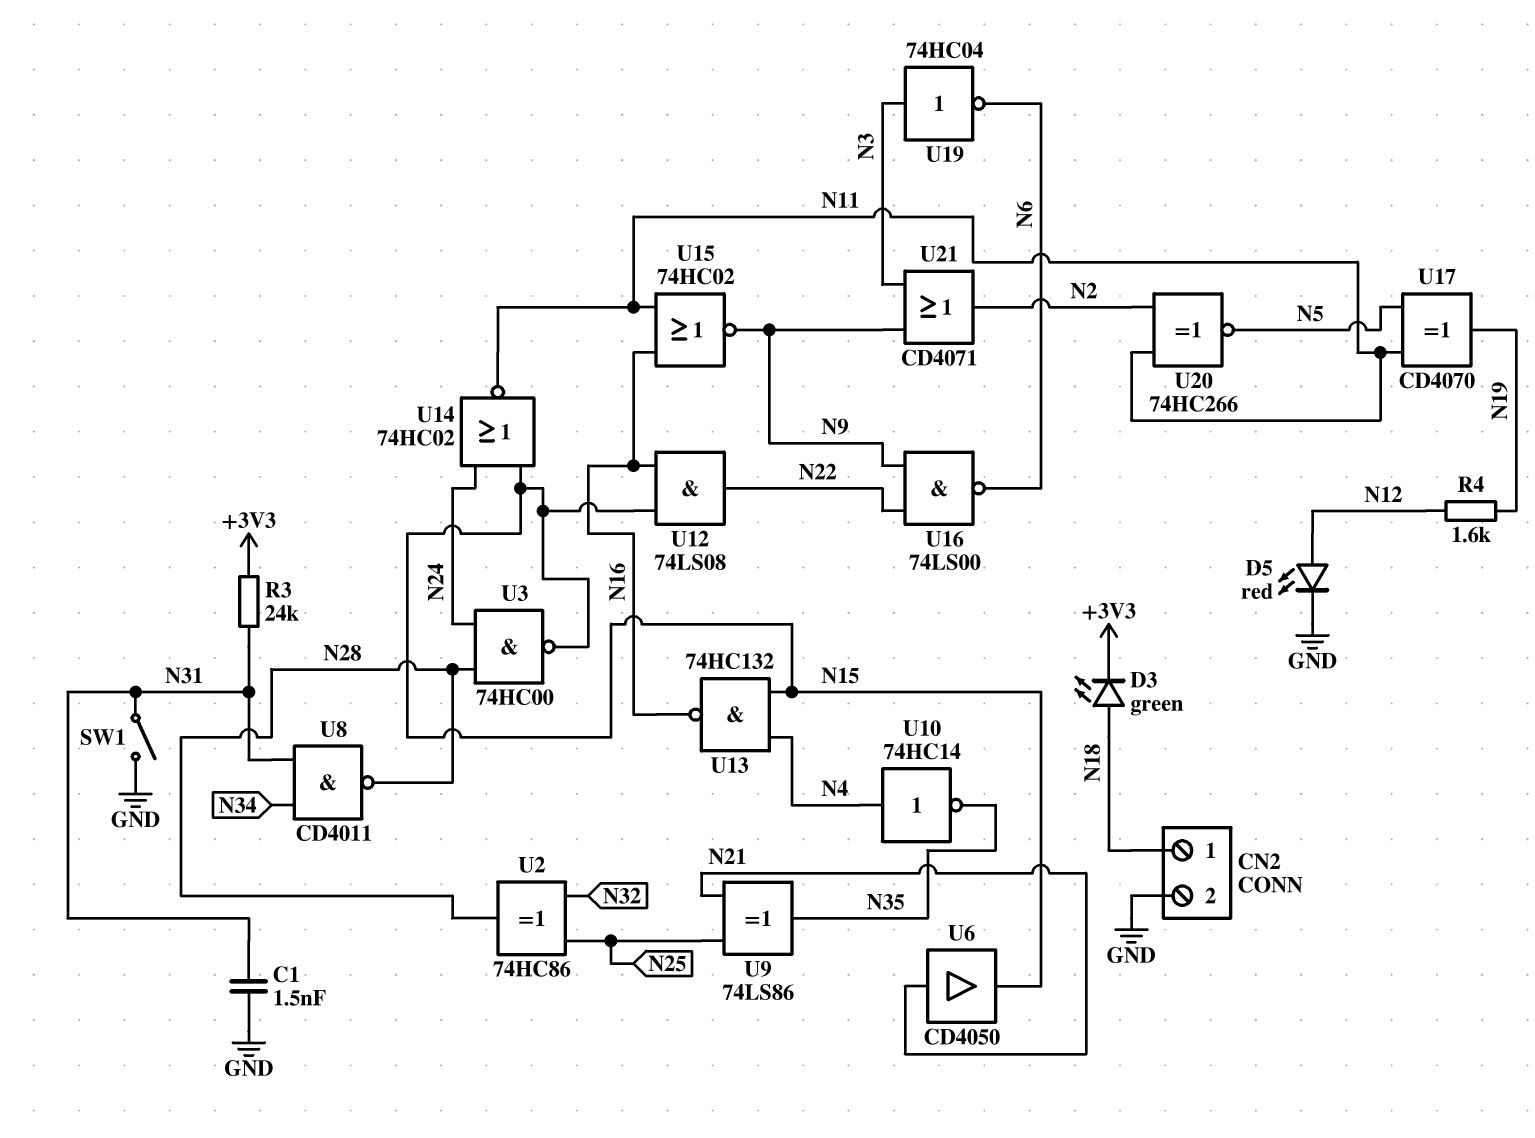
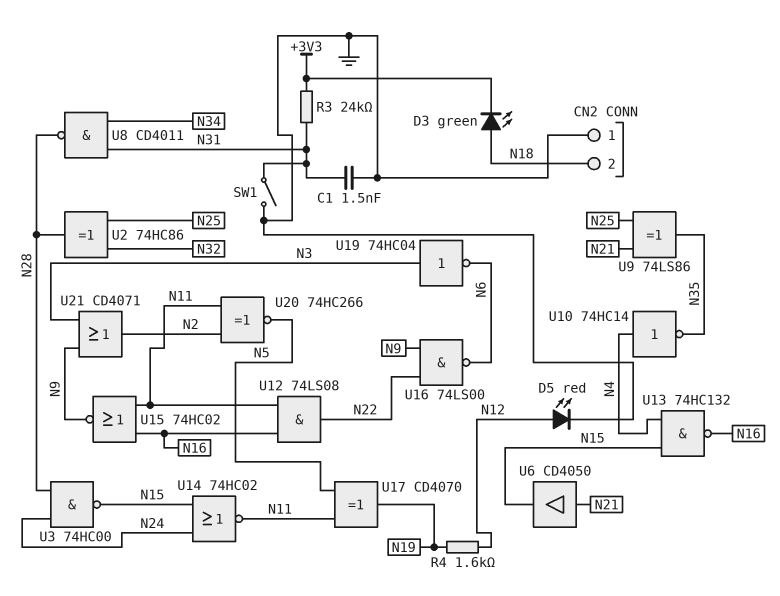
CN2 pin 1: N18 -> GND
CN2 pin 2: GND -> N18
U12: AND 74LS08 (in N15, in N16, out N22) -> AND 74LS08 (in N11, in N16, out N22)

